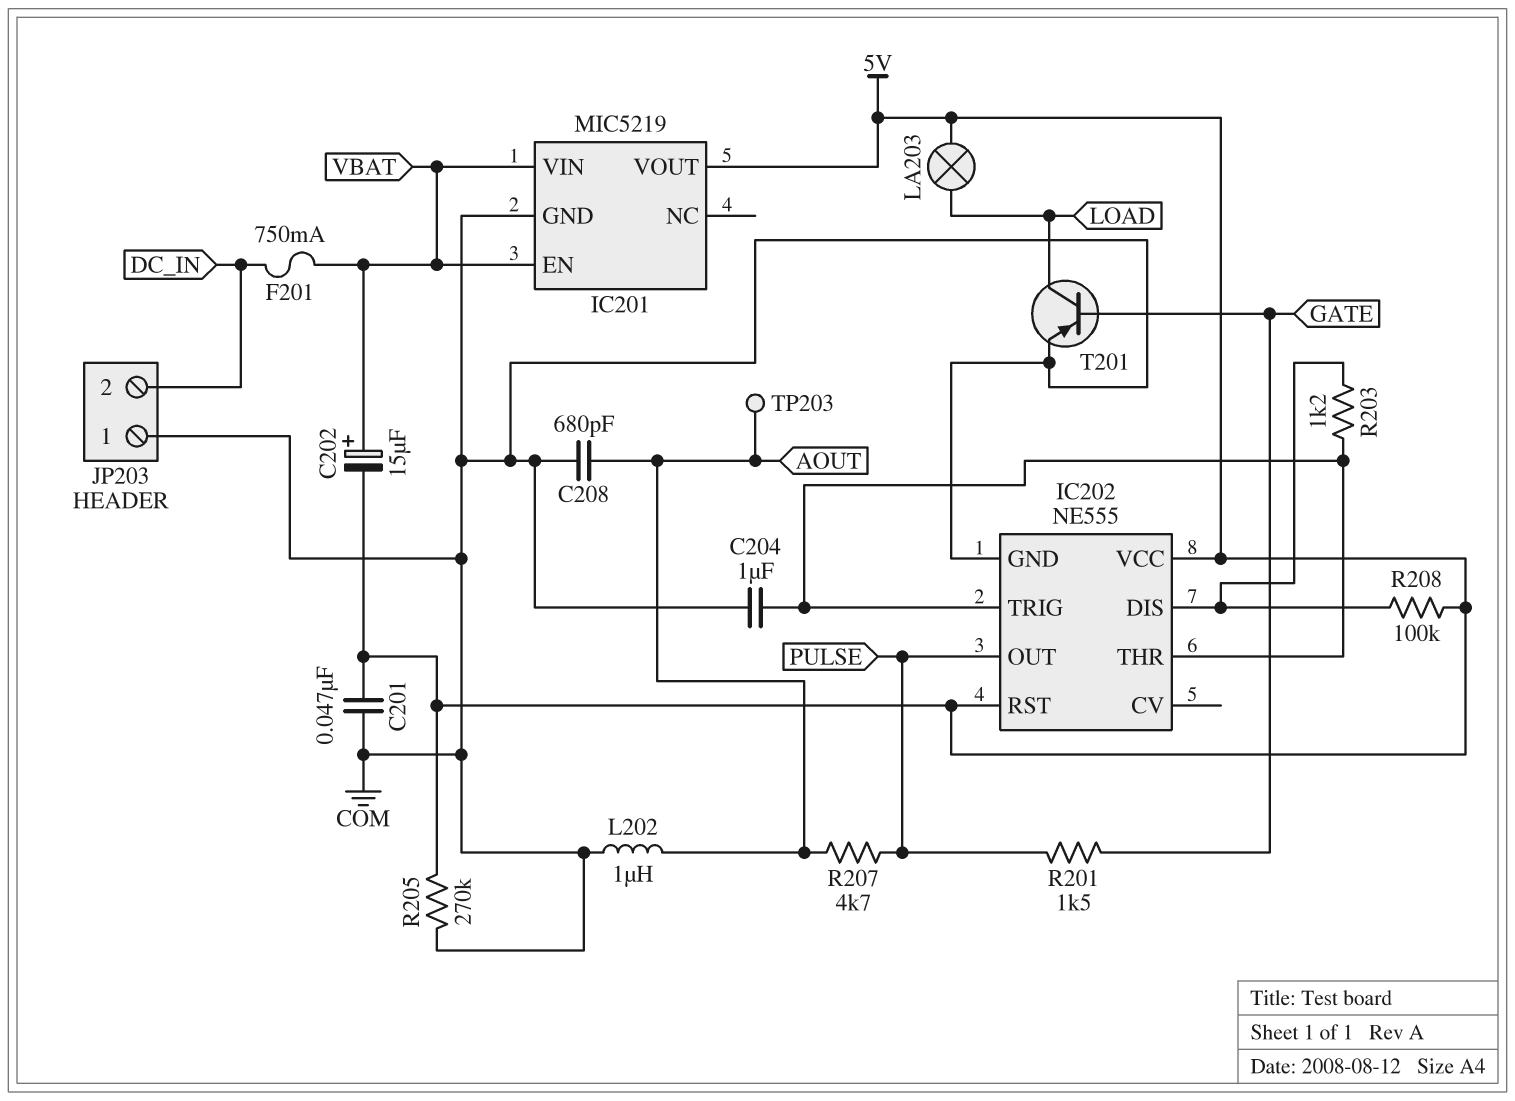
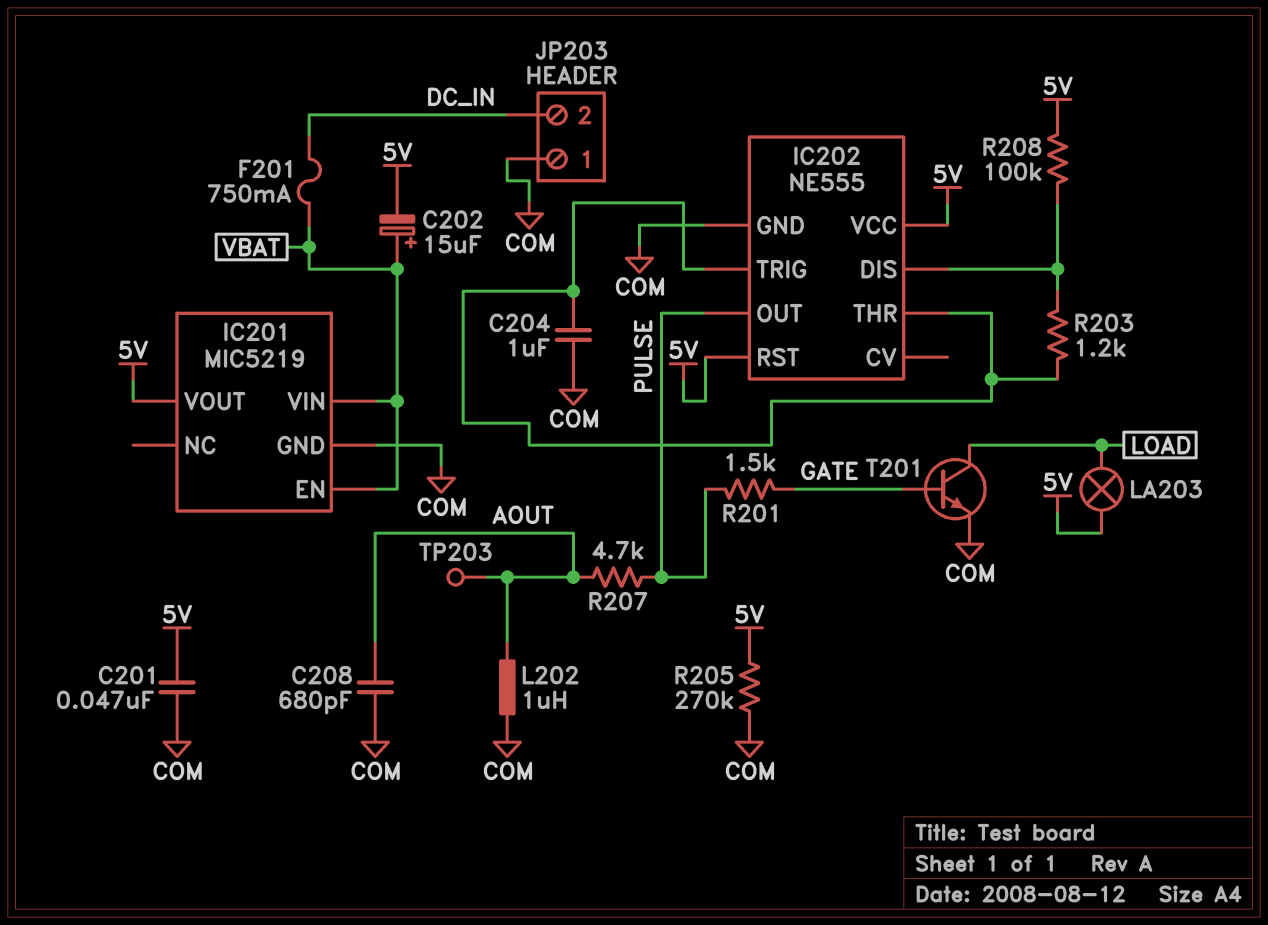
T201: PNP (B GATE, C LOAD, E COM) -> NPN (B GATE, C LOAD, E COM)

